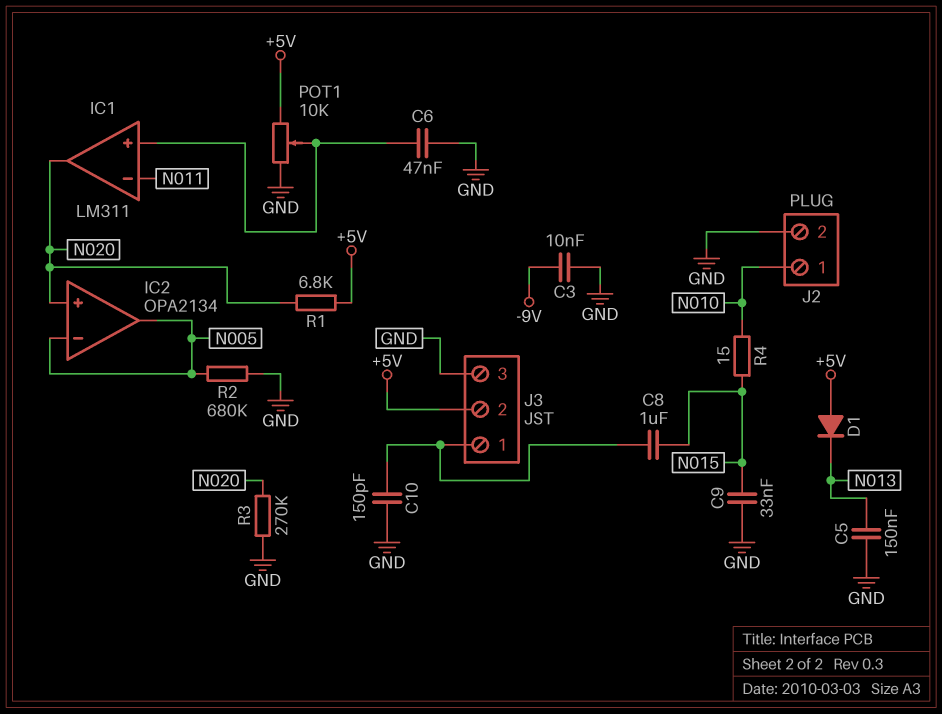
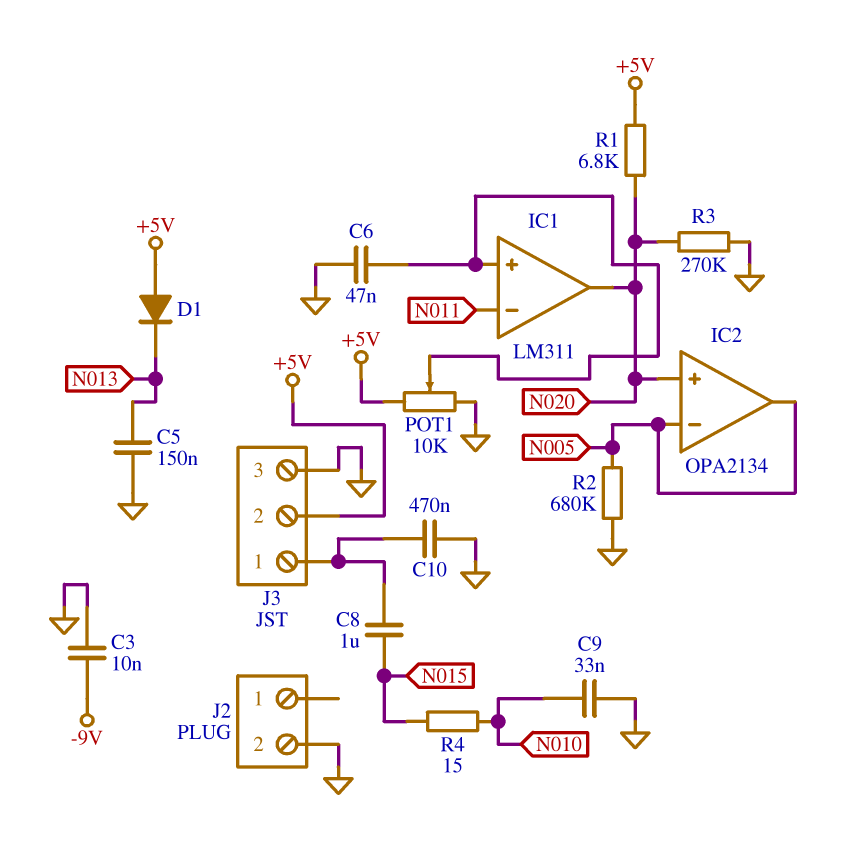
C9: 33nF (GND, N015) -> 33nF (GND, N010)
C10: 150pF (GND, J3/1) -> 470nF (GND, J3/1)
J2 pin 1: N010 -> none

